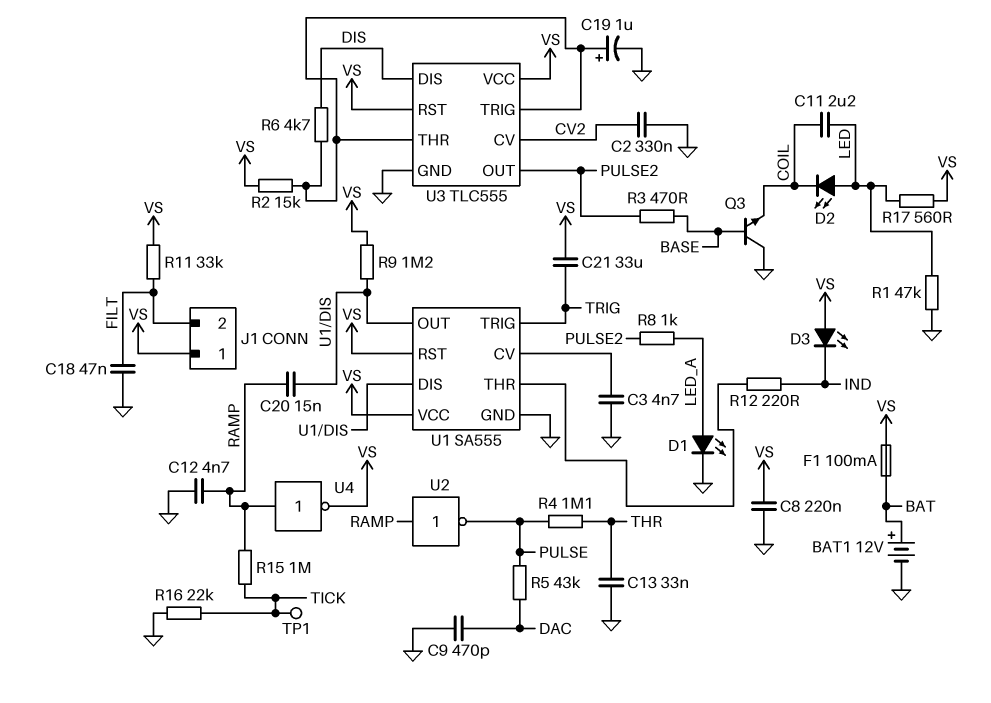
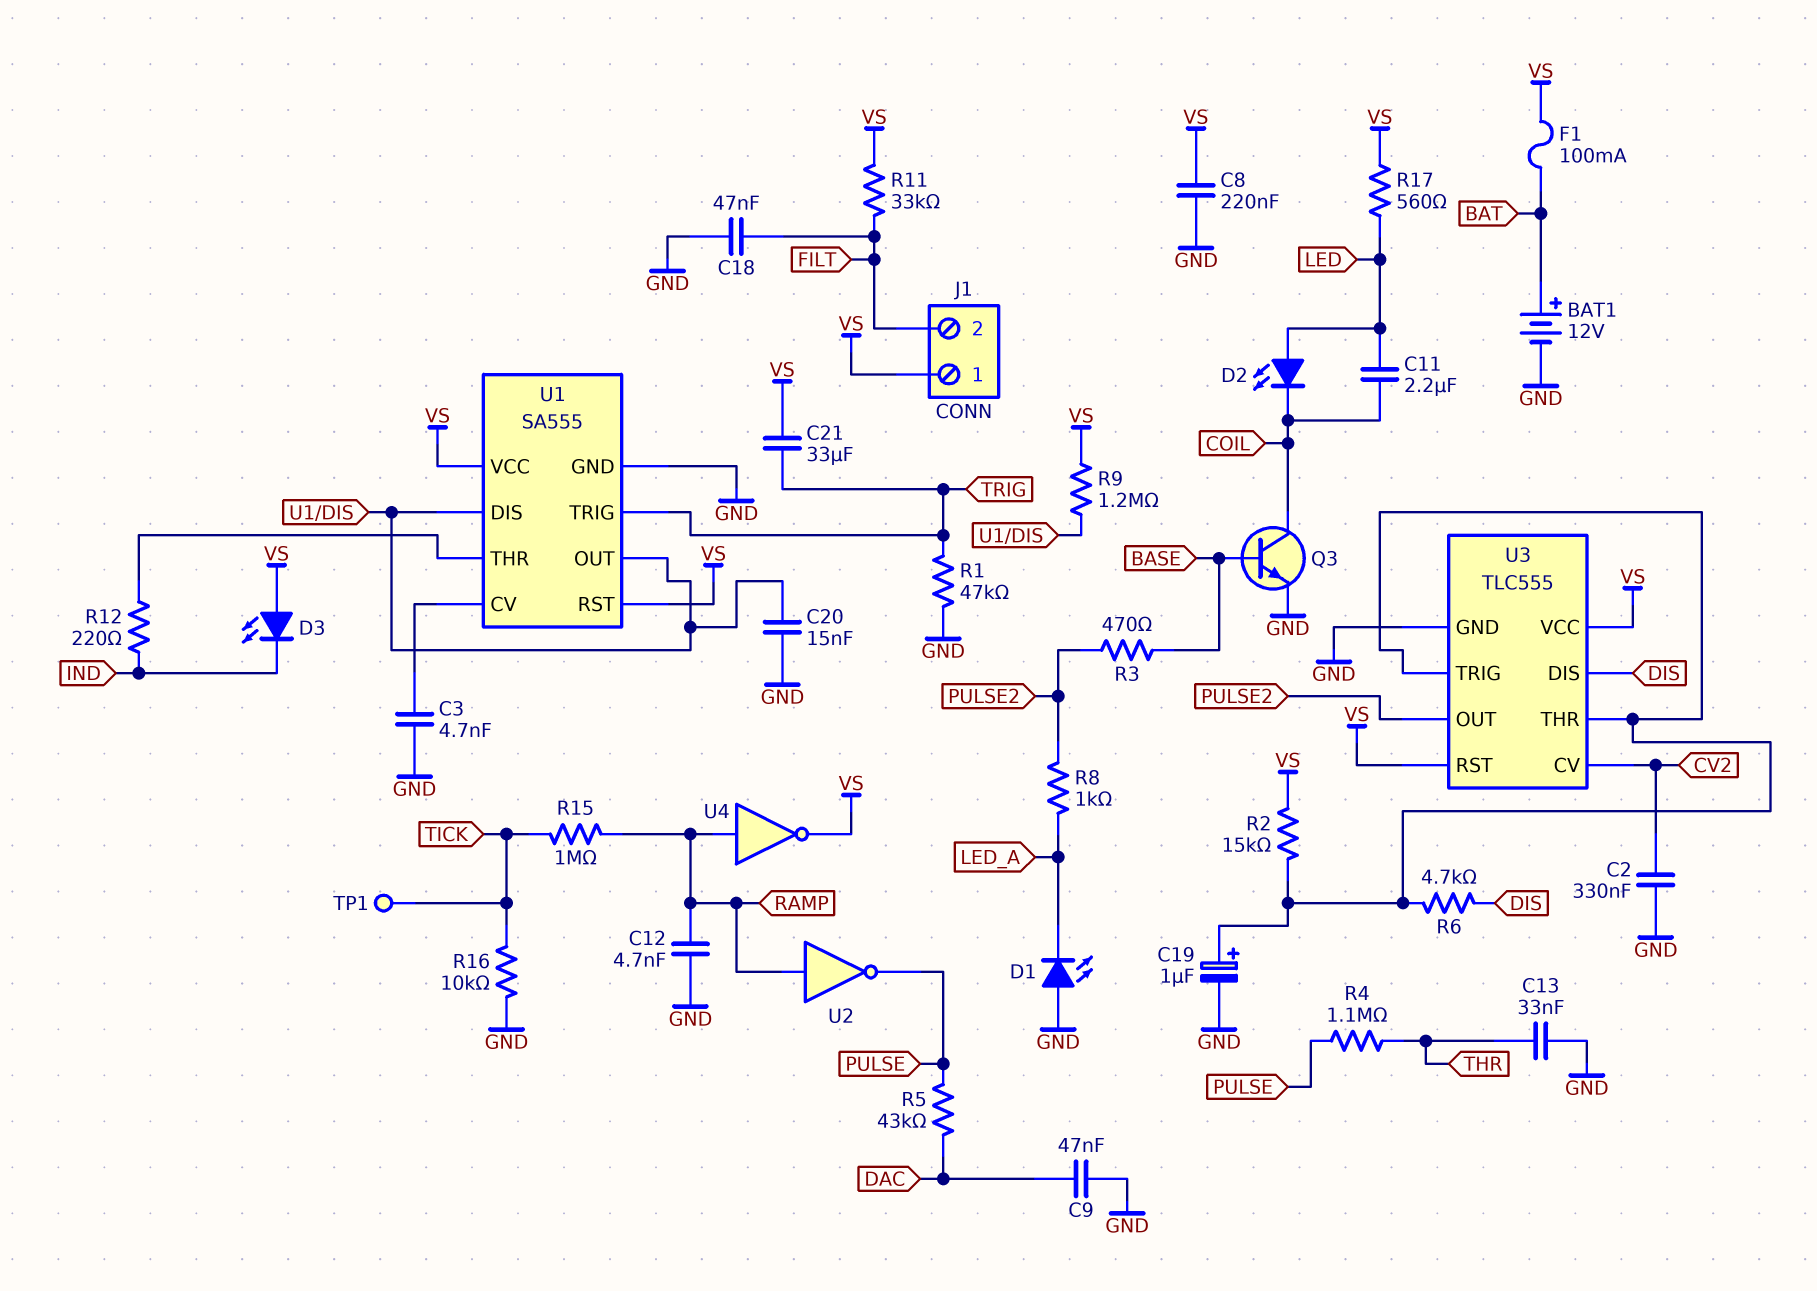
C9: 470pF (DAC, GND) -> 47nF (DAC, GND)
C20: 15nF (RAMP, U1/DIS) -> 15nF (GND, U1/DIS)
D1: LED (A LED_A, K GND) -> LED (A GND, K LED_A)
Q3: NPN (B BASE, C GND, E COIL) -> NPN (B BASE, C COIL, E GND)
R1: 47k (GND, LED) -> 47k (GND, TRIG)
R16: 22k (GND, TICK) -> 10k (GND, TICK)

